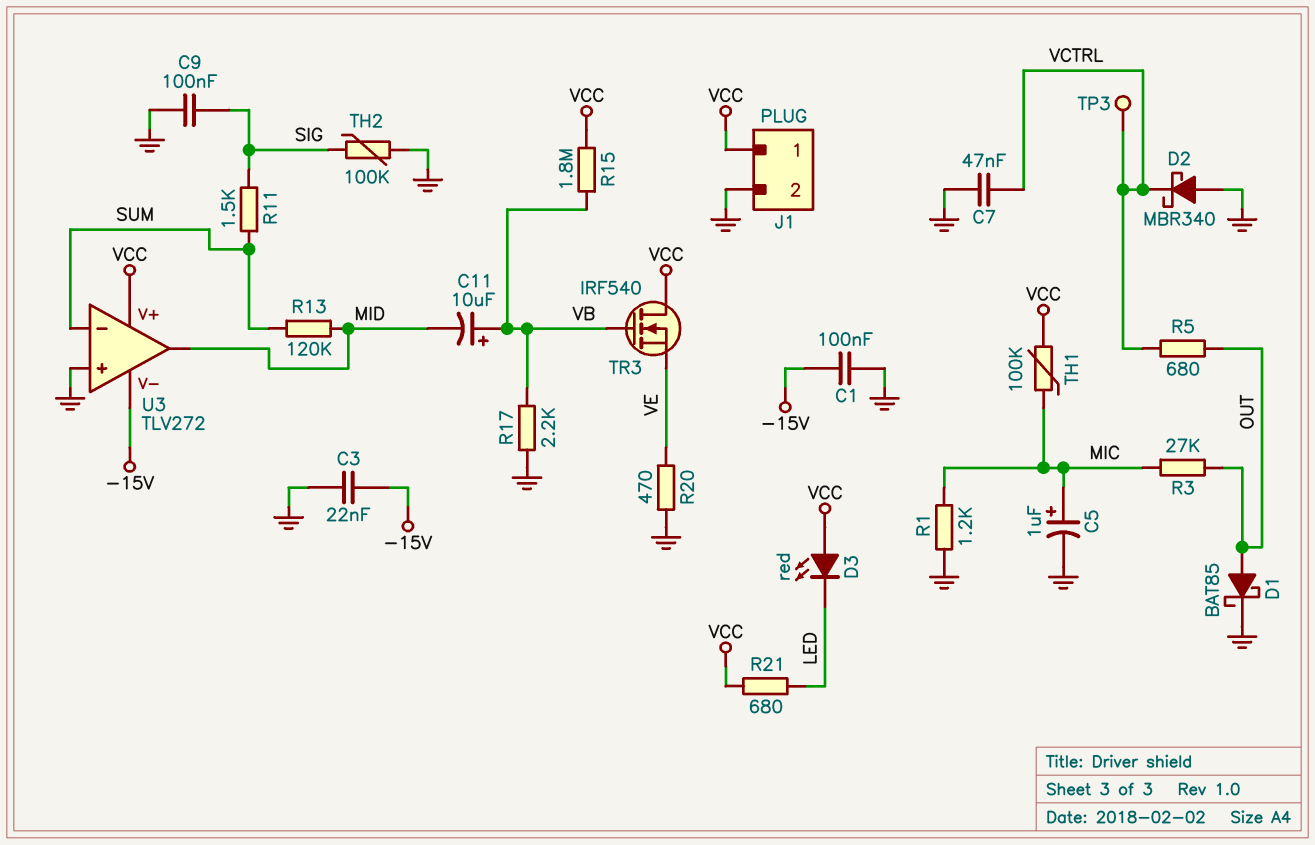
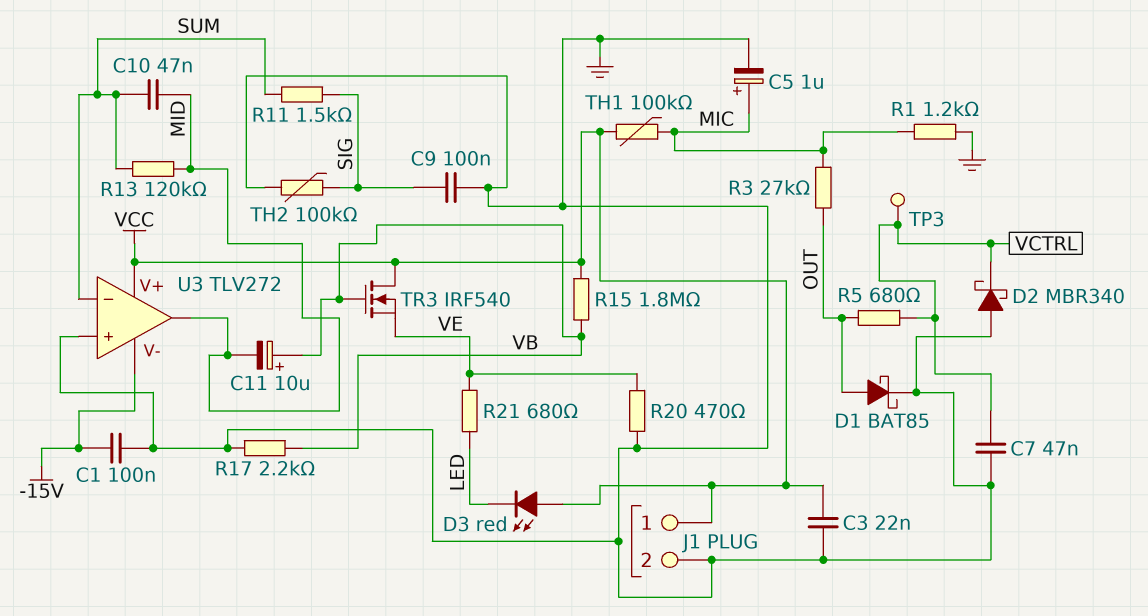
C3: 22nF (-15V, GND) -> 22nF (GND, VCC)
C10: none -> 47nF (MID, SUM)
R21: 680 (LED, VCC) -> 680 (LED, VE)

